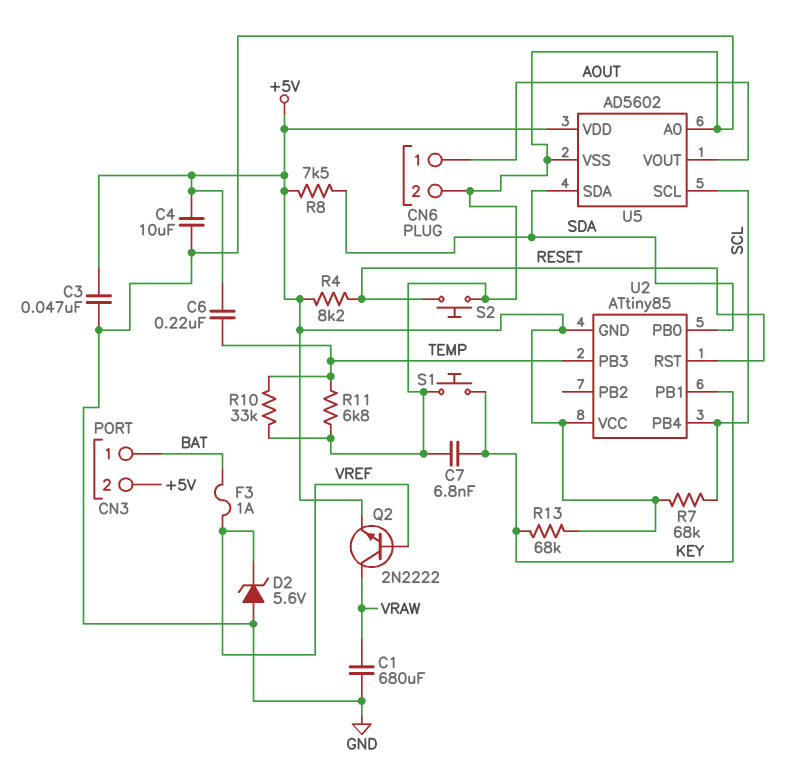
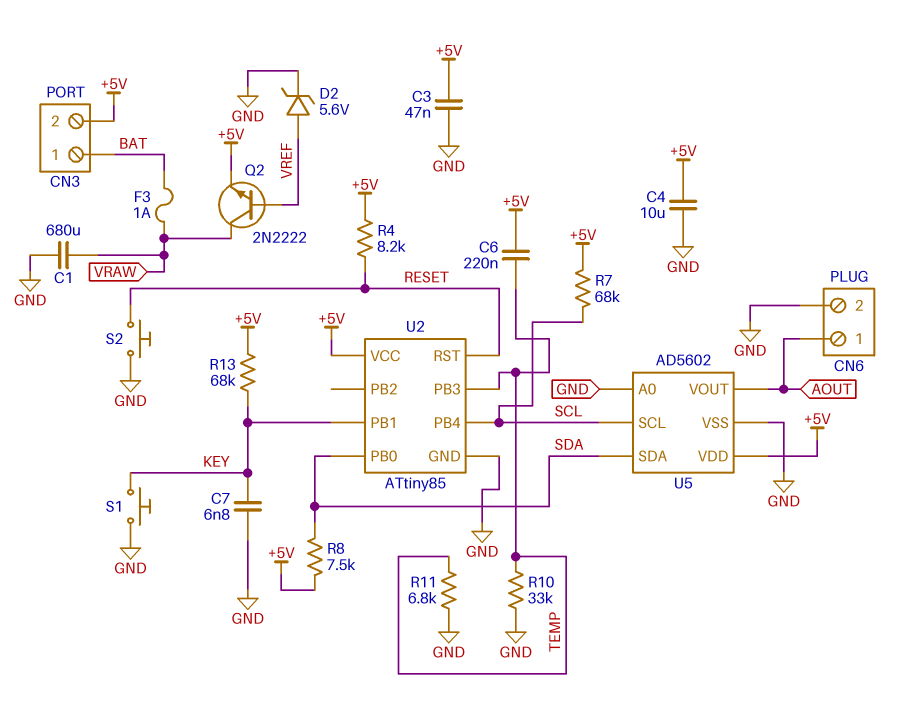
D2: zener 5.6V (A GND, K VREF) -> zener 5.6V (A VREF, K GND)
F3: 1A (BAT, VREF) -> 1A (BAT, VRAW)
U2 pin GND: +5V -> GND

